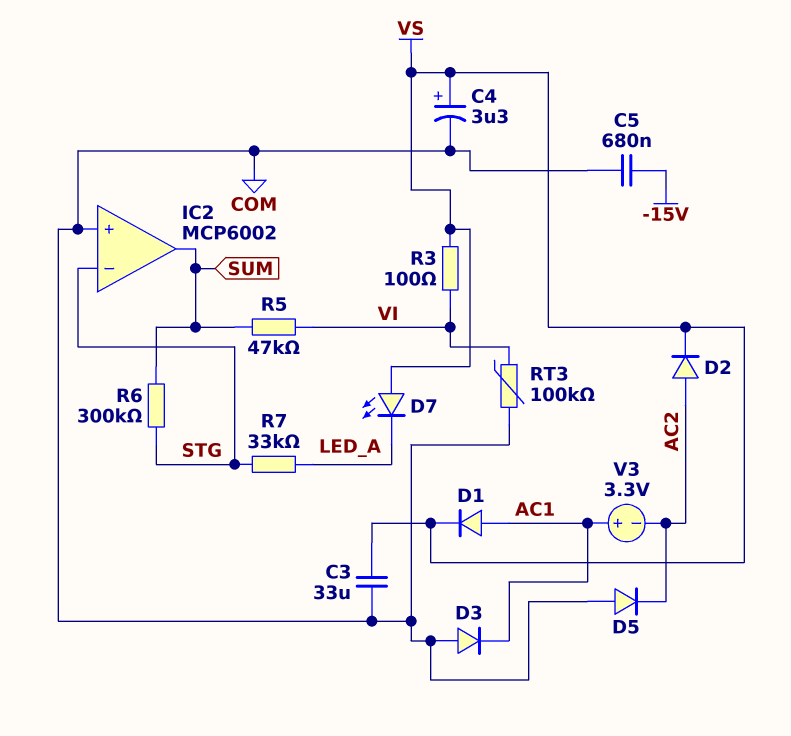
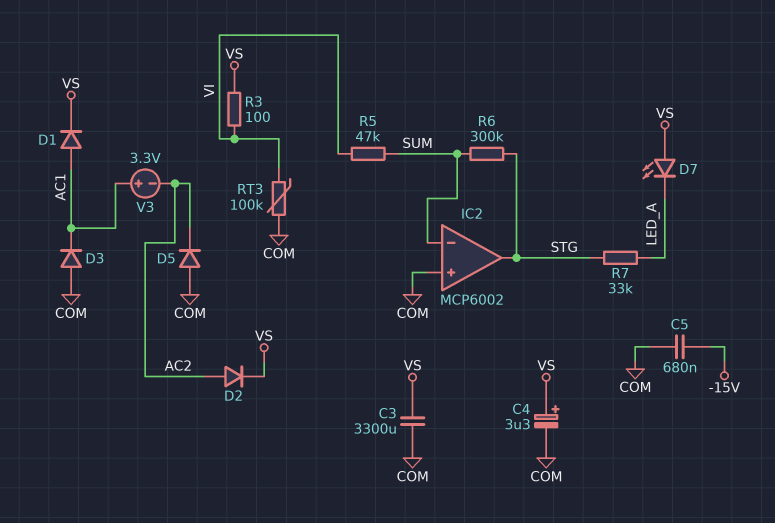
C3: 33uF (COM, VS) -> 3300uF (COM, VS)
IC2 pin in-: STG -> SUM
IC2 pin out: SUM -> STG

